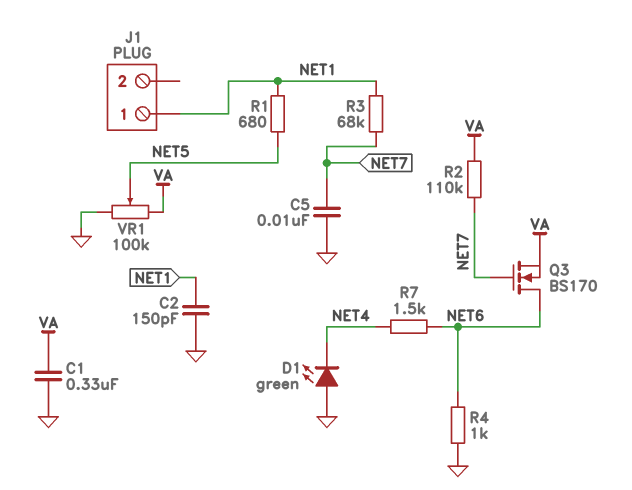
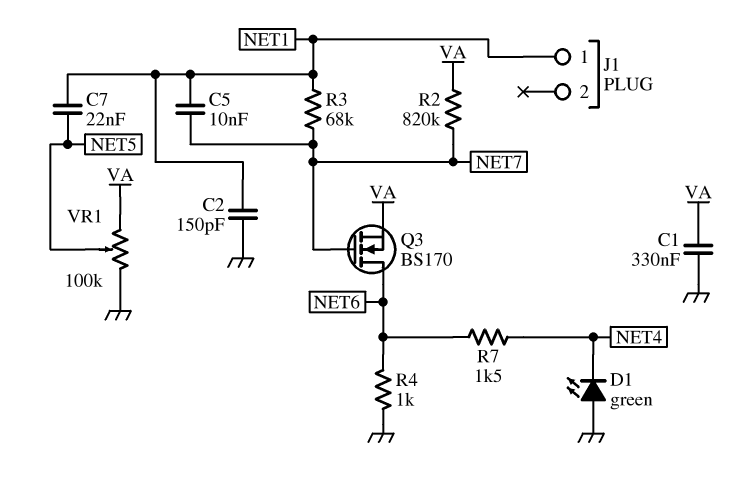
C5: 10nF (GND, NET7) -> 10nF (NET1, NET7)
C7: none -> 22nF (NET1, NET5)
R1: 680 (NET1, NET5) -> none
R2: 110k (NET7, VA) -> 820k (NET7, VA)

